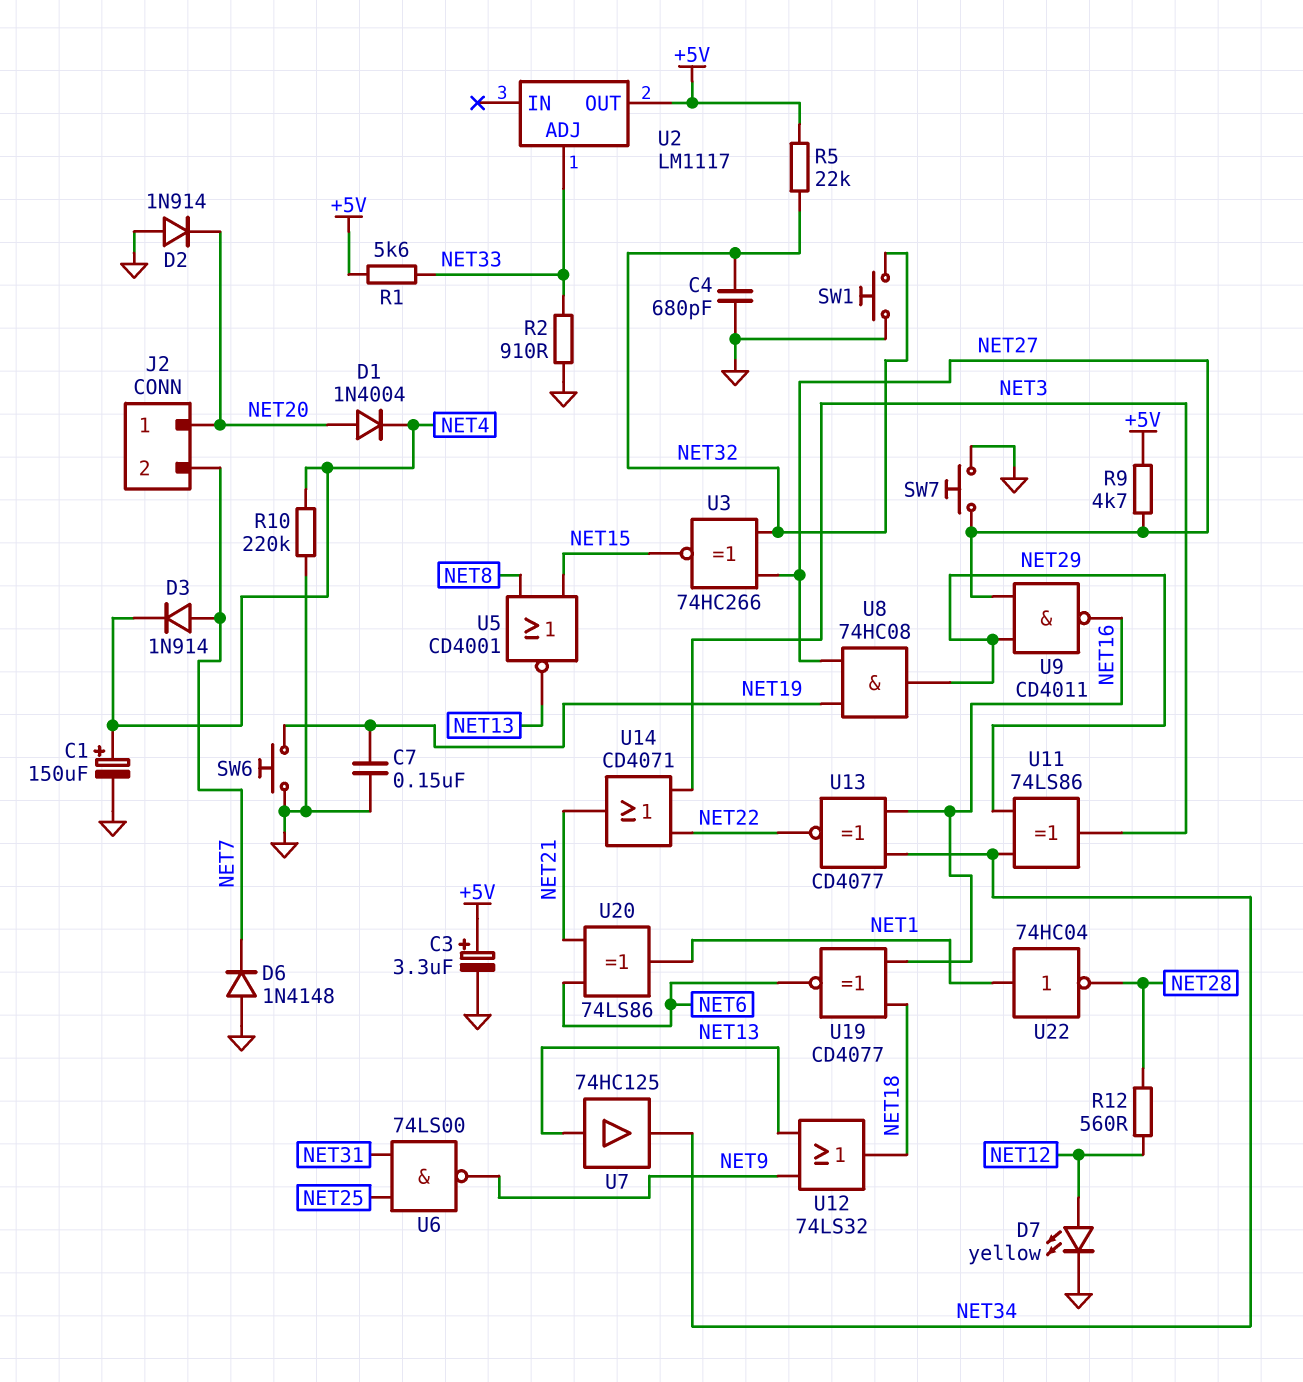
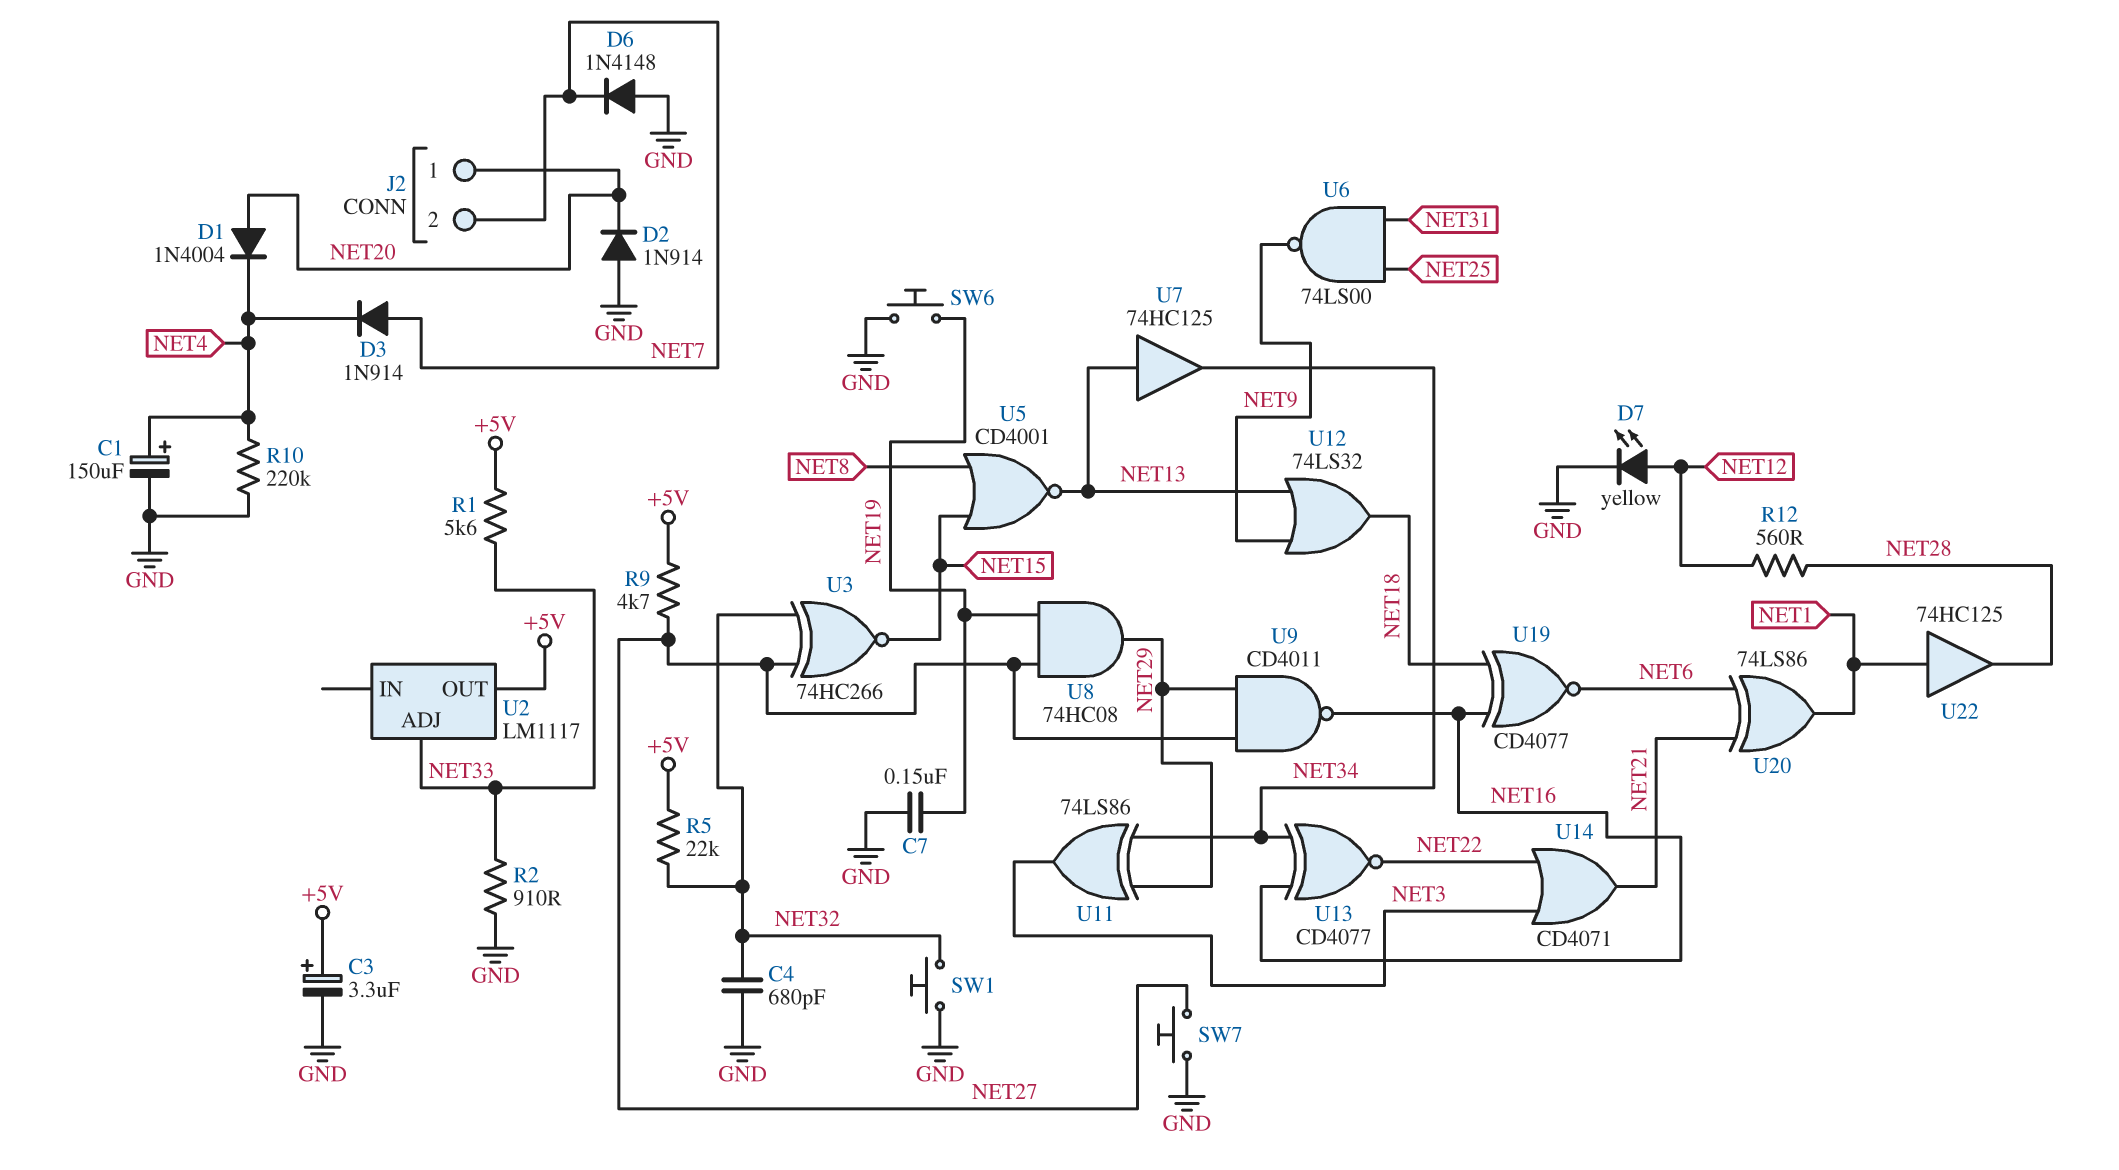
U22: NOT 74HC04 (in NET1, out NET28) -> buffer 74HC125 (in NET1, out NET28)

